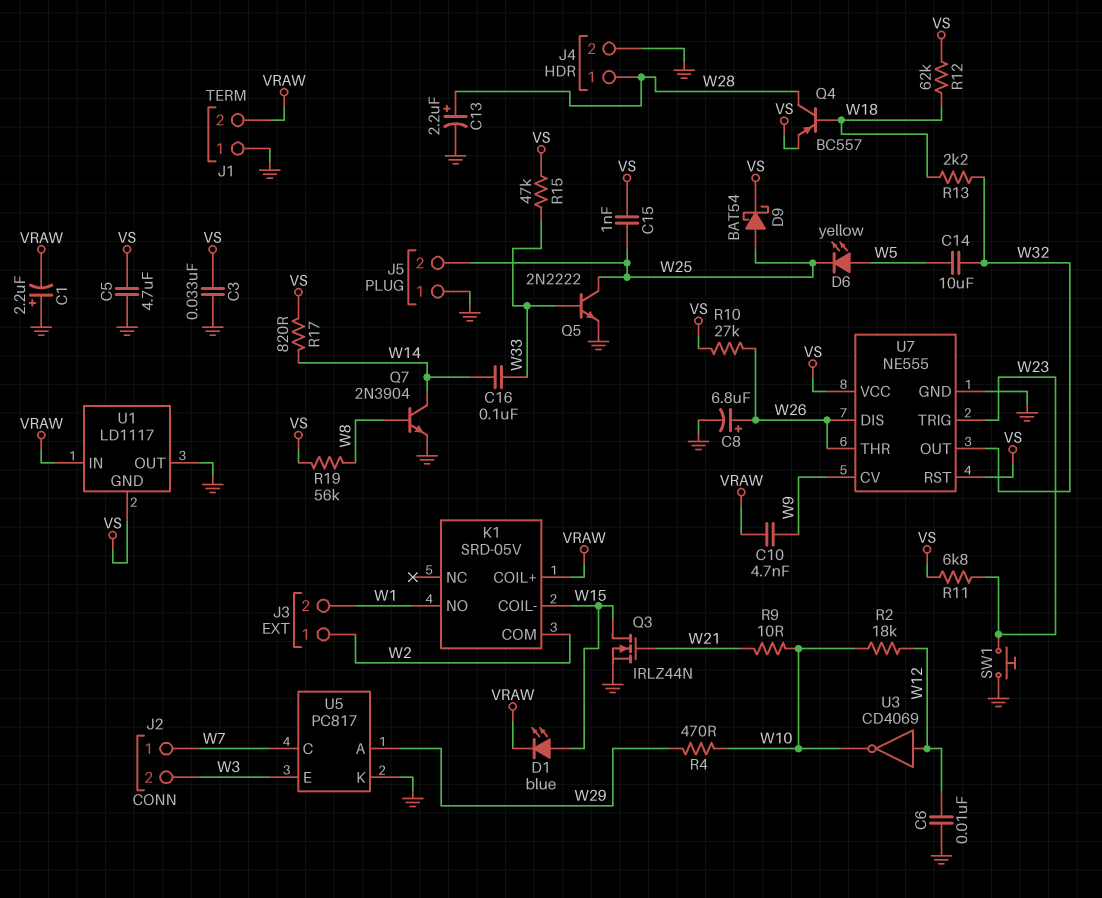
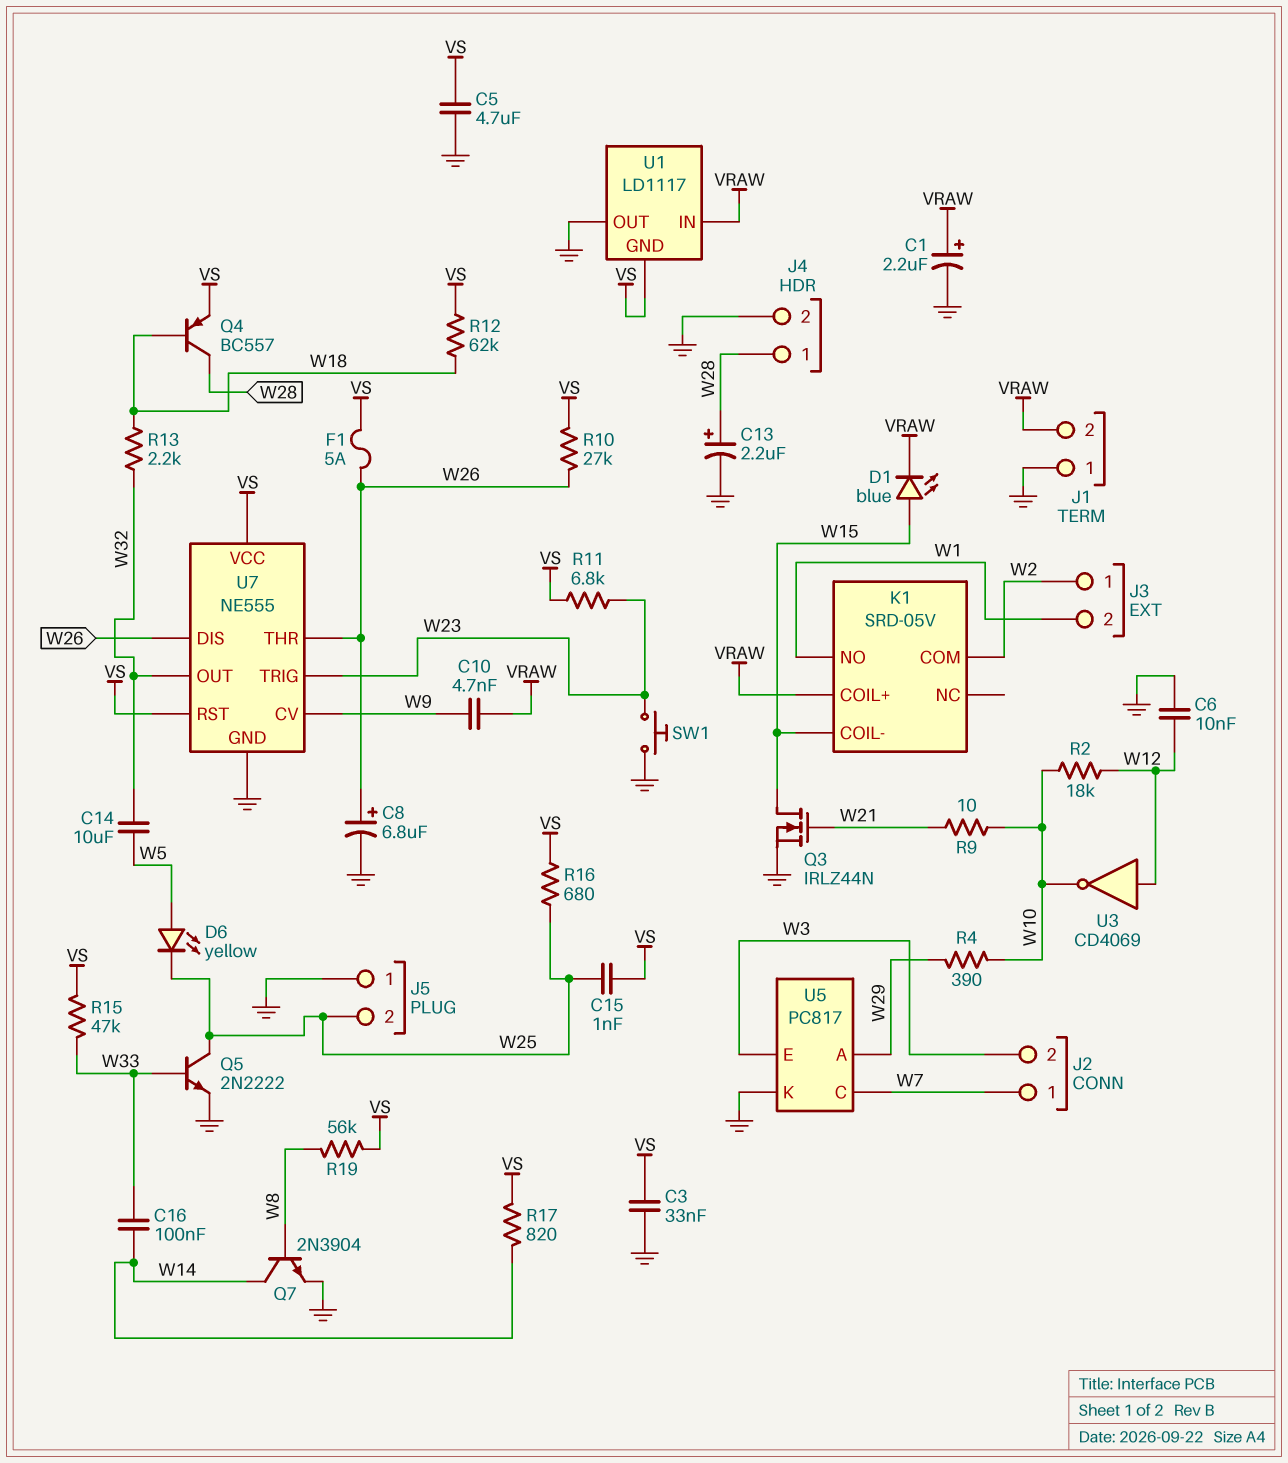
C1: 2.2uF (plus GND, minus VRAW) -> 2.2uF (plus VRAW, minus GND)
D9: schottky BAT54 (A W25, K VS) -> none
F1: none -> 5A (VS, W26)
R4: 470 (W10, W29) -> 390 (W10, W29)
R16: none -> 680 (VS, W25)

